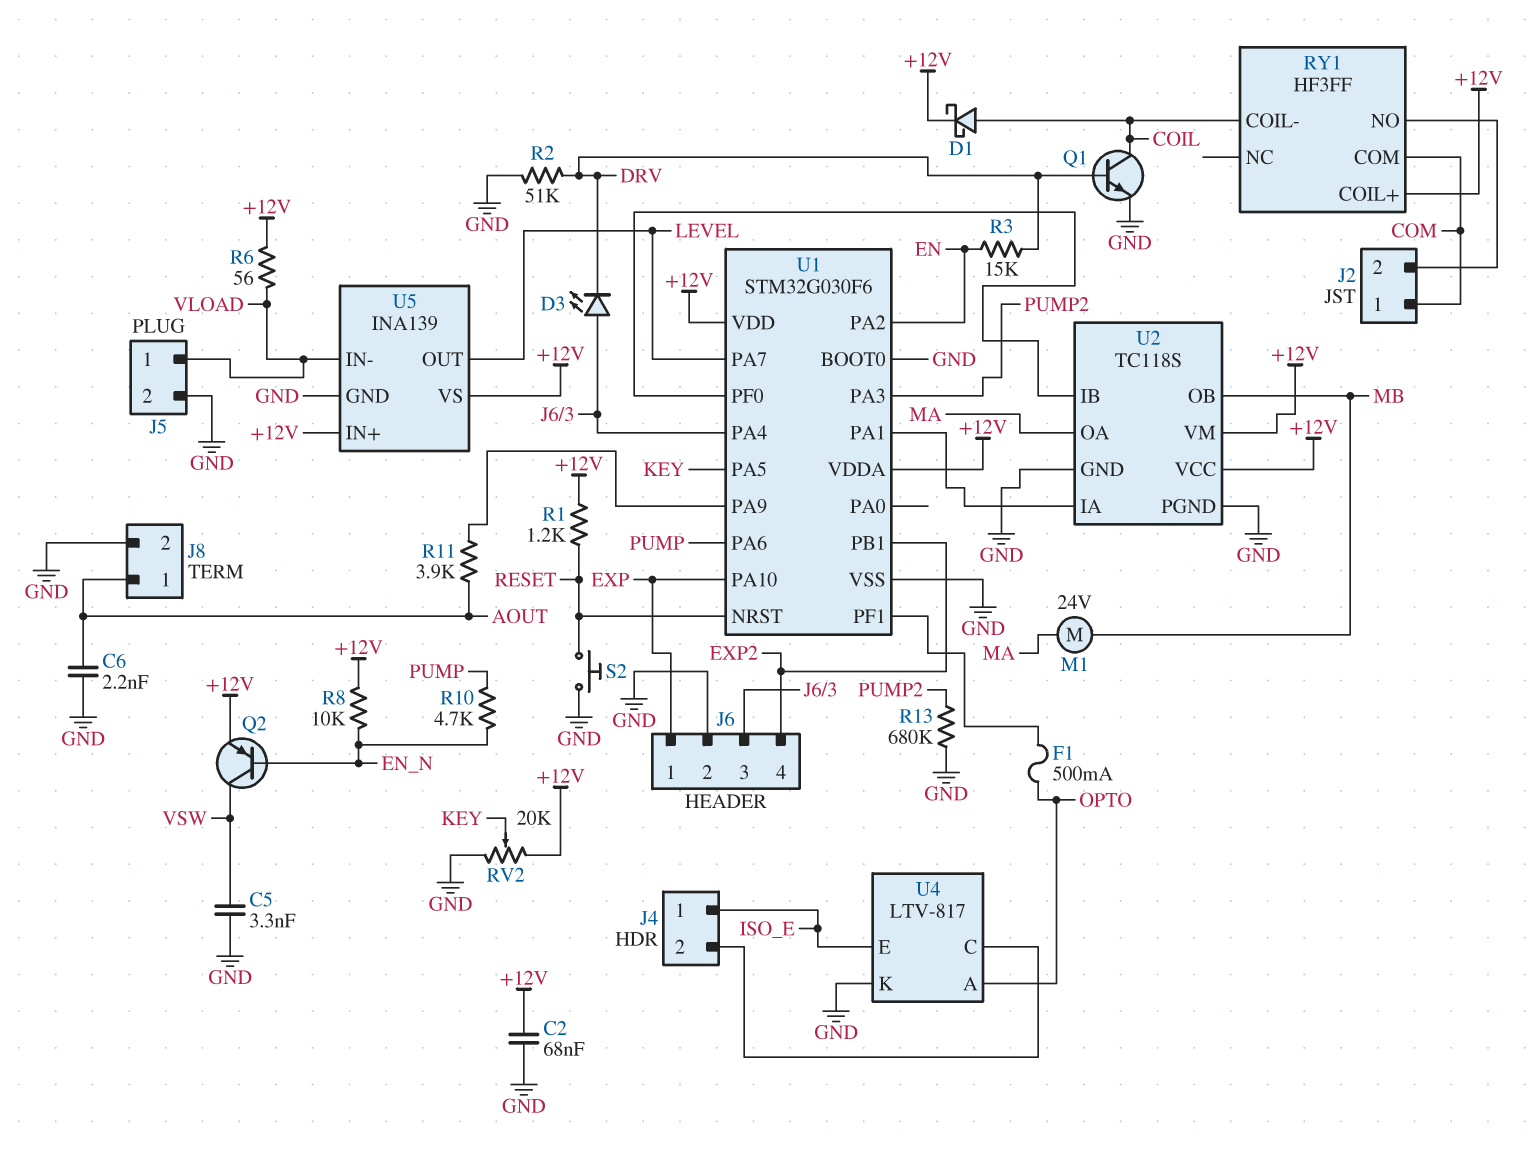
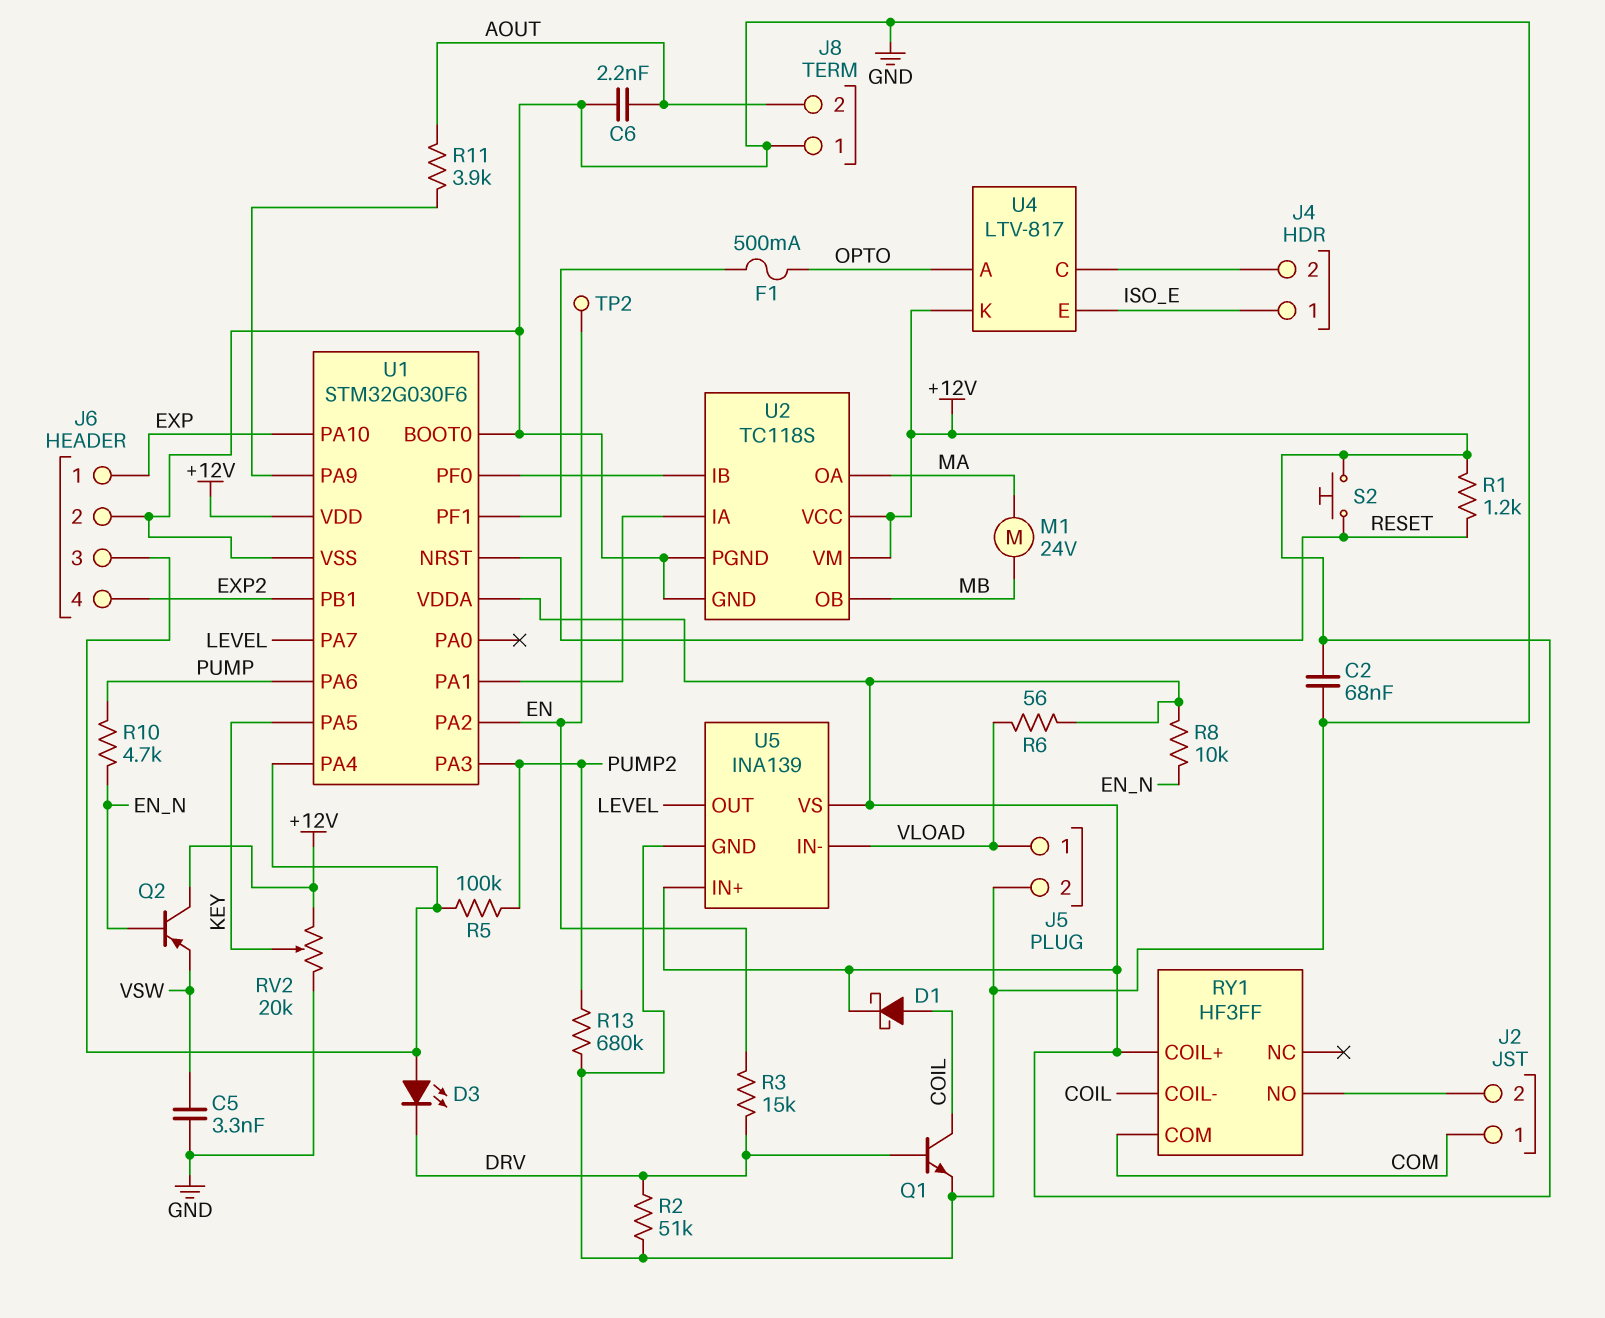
J8 pin 1: AOUT -> GND
J8 pin 2: GND -> AOUT
Q2: PNP (B EN_N, C VSW, E +12V) -> PNP (B EN_N, C +12V, E VSW)
R5: none -> 100k (J6/3, PUMP2)
S2: button (GND, RESET) -> button (+12V, RESET)
TP2: none -> test point (EN)
U4 pin K: GND -> +12V

